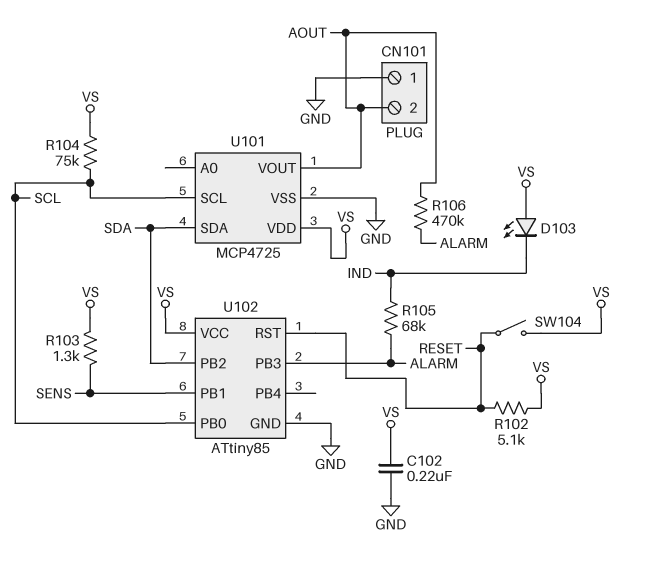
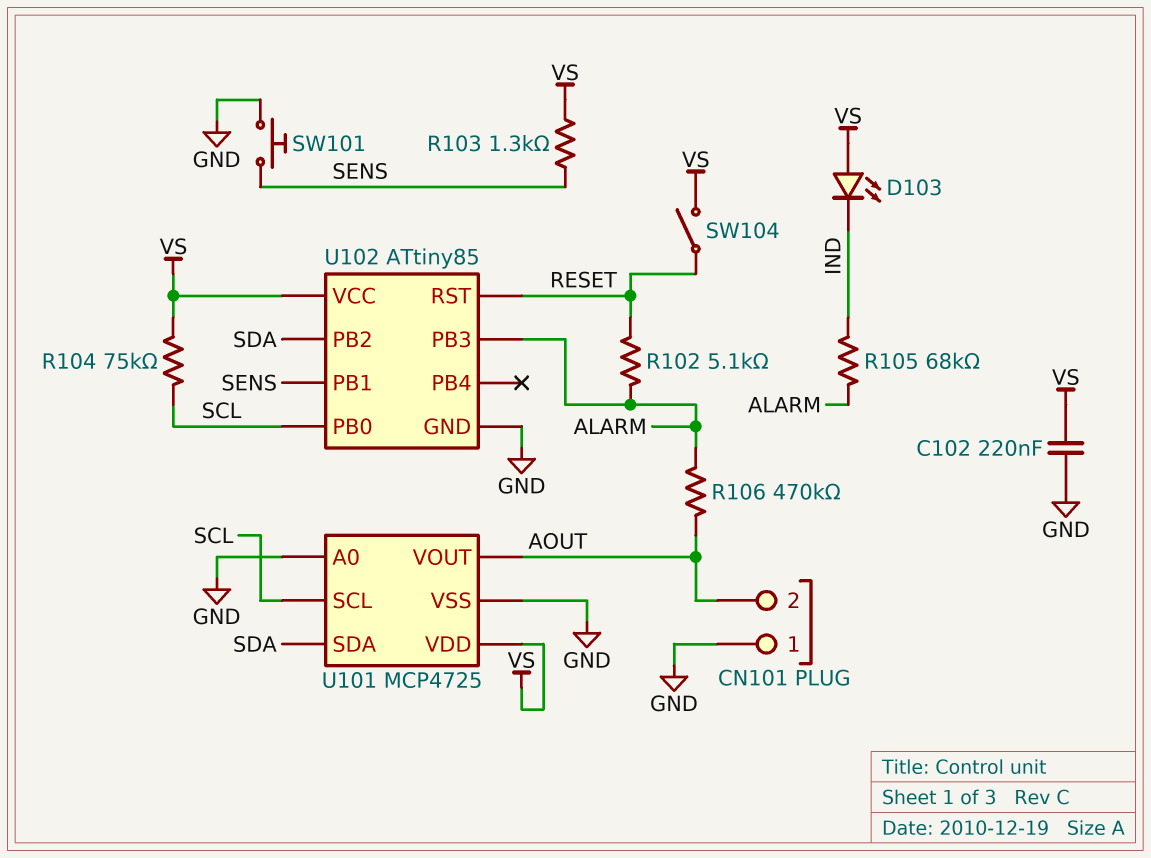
R102: 5.1k (RESET, VS) -> 5.1k (ALARM, RESET)
SW101: none -> button (GND, SENS)
U101 pin A0: none -> GND

